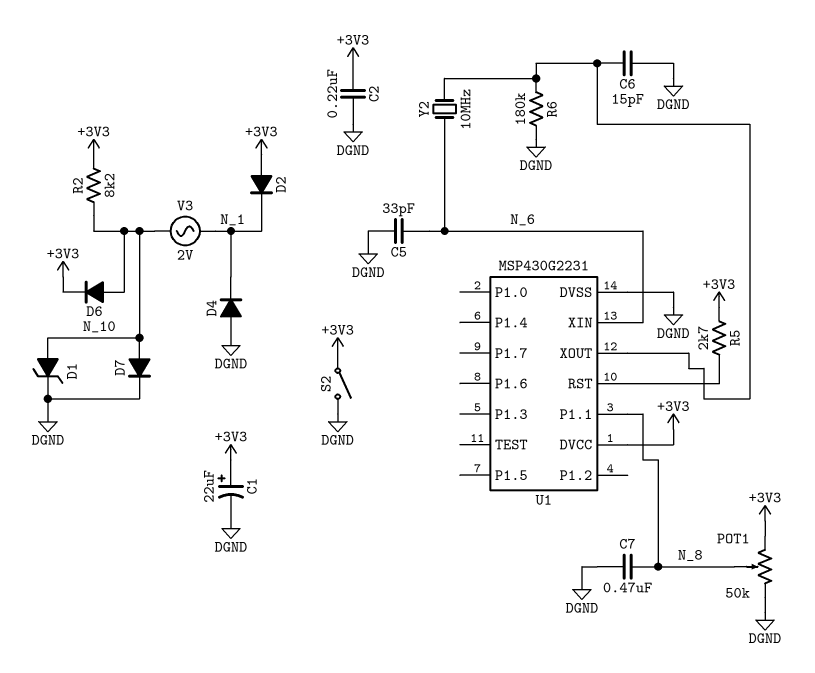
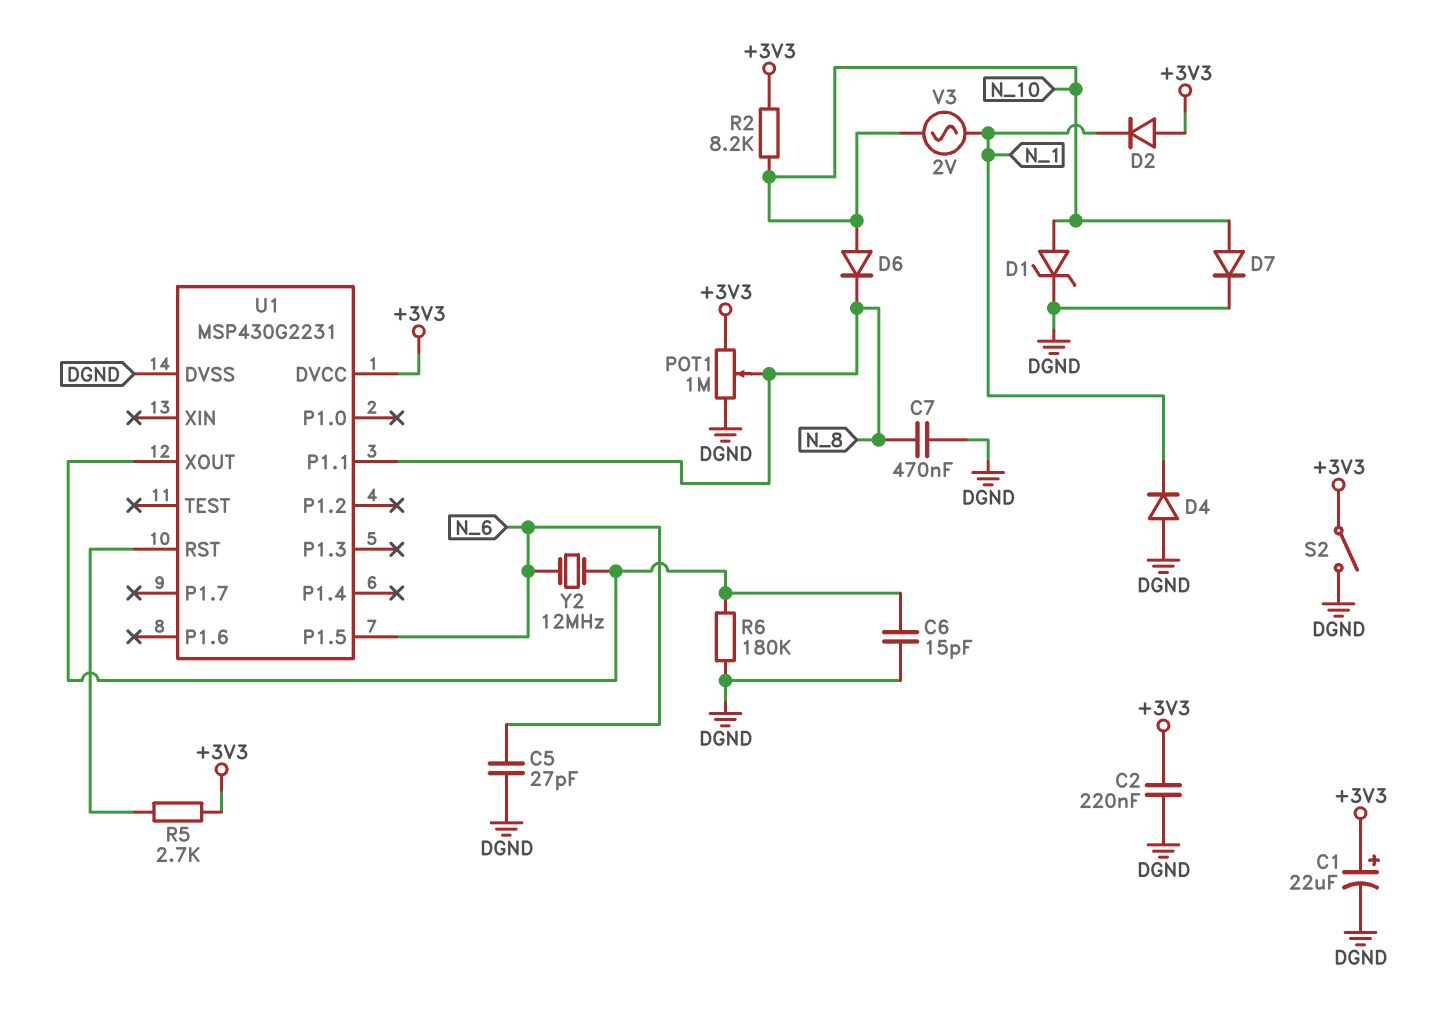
C5: 33pF (DGND, N_6) -> 27pF (DGND, N_6)
D6: diode (A N_10, K +3V3) -> diode (A N_10, K N_8)
POT1: 50k (+3V3, DGND, wiper N_8) -> 1M (+3V3, DGND, wiper N_8)
U1 pin P1.5: none -> N_6
U1 pin XIN: N_6 -> none
Y2: 10MHz (N_6, U1/XOUT) -> 12MHz (N_6, U1/XOUT)

